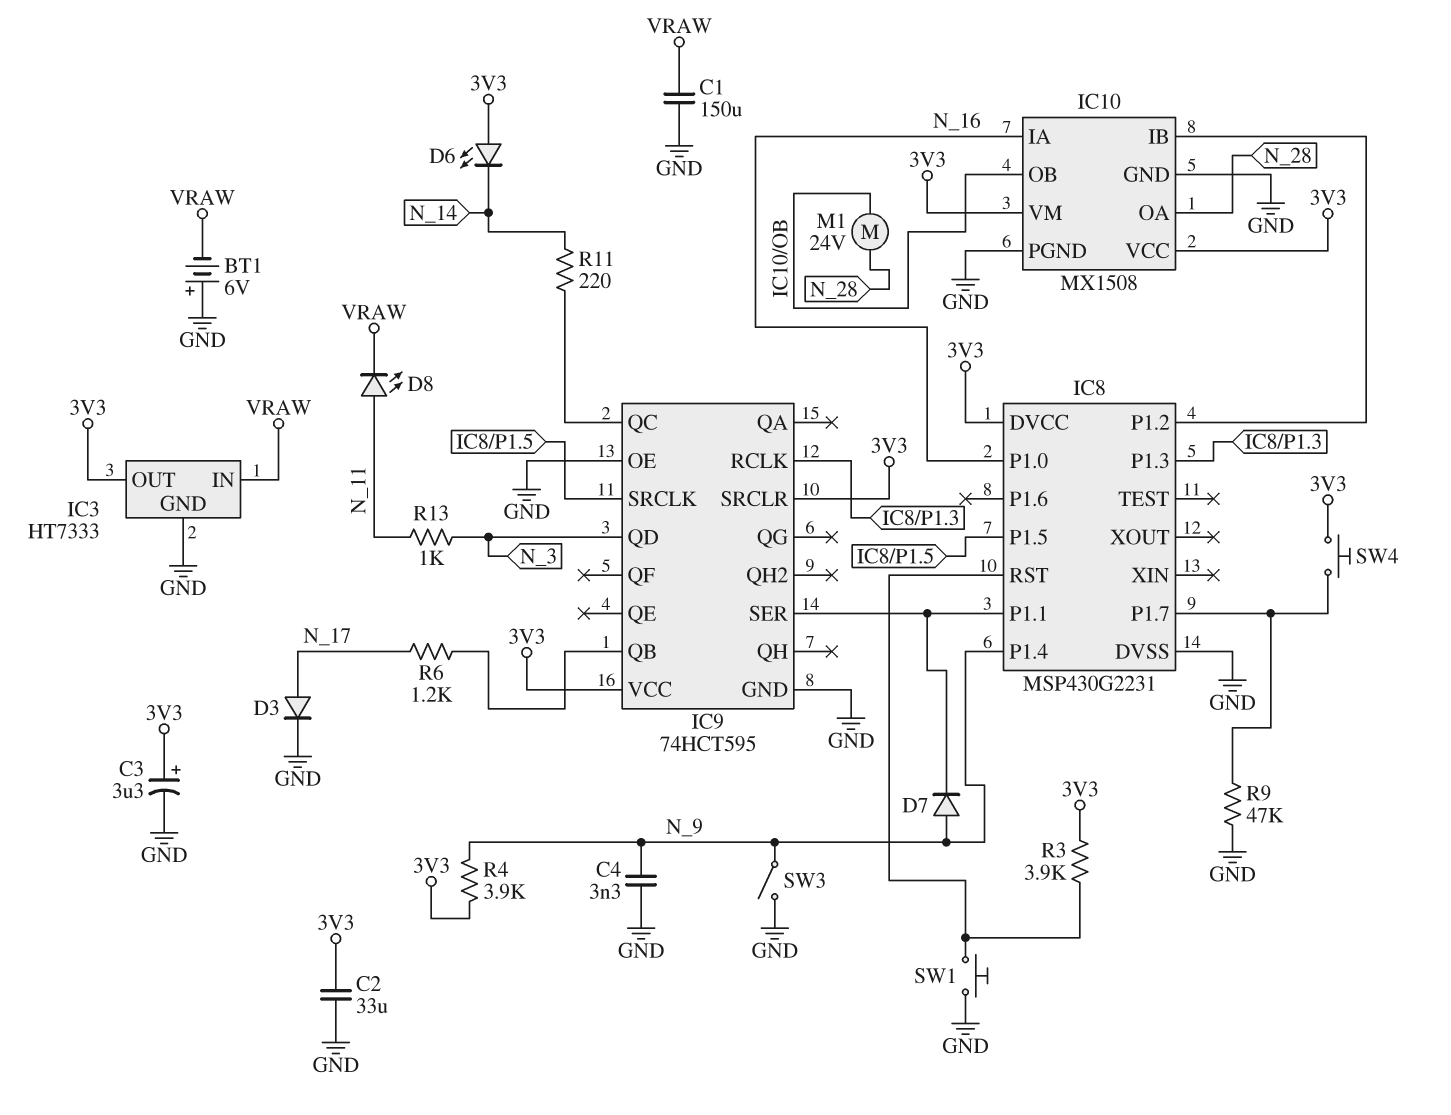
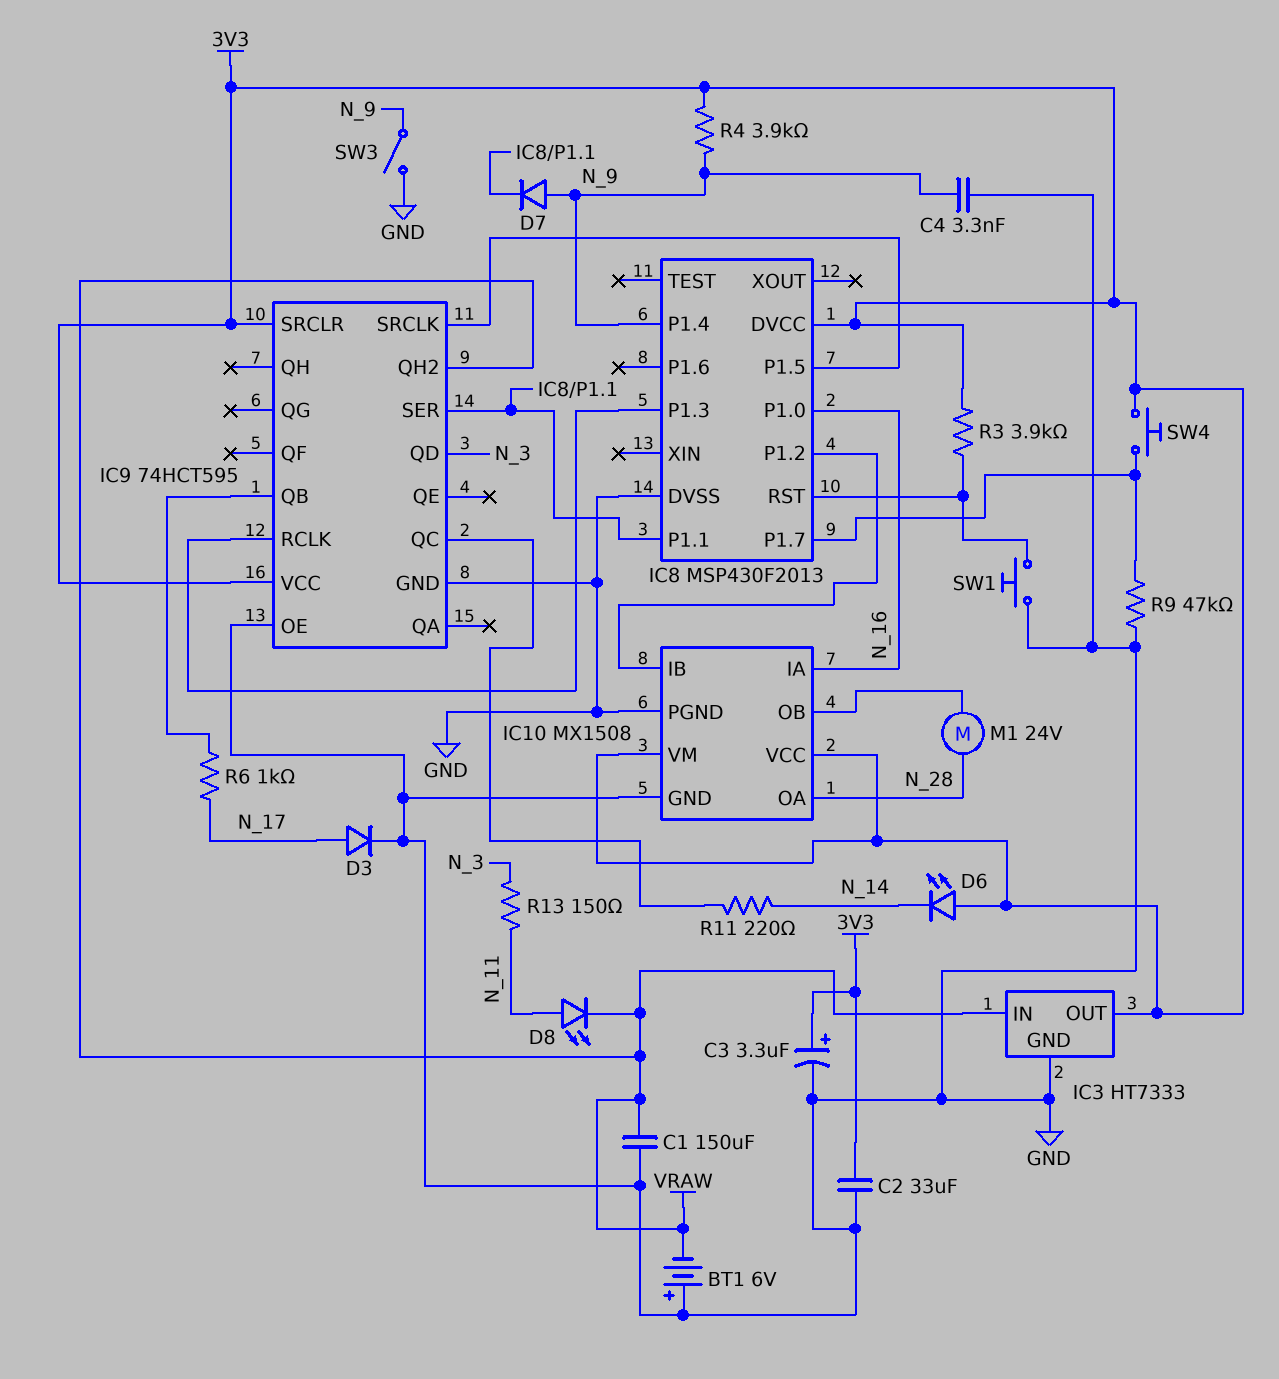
IC8: MSP430G2231 -> MSP430F2013
IC9 pin QH2: none -> VRAW
R6: 1.2k (IC9/QB, N_17) -> 1k (IC9/QB, N_17)
R13: 1k (N_3, N_11) -> 150 (N_3, N_11)

